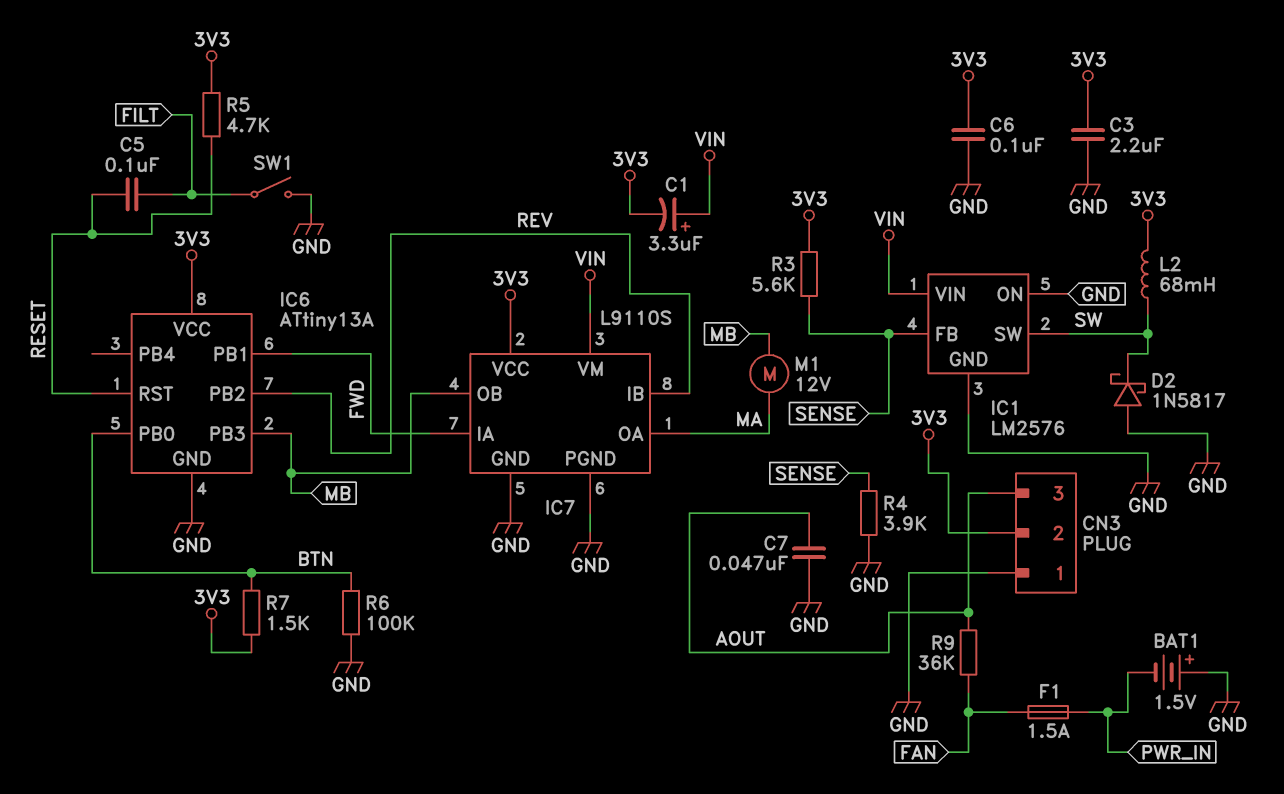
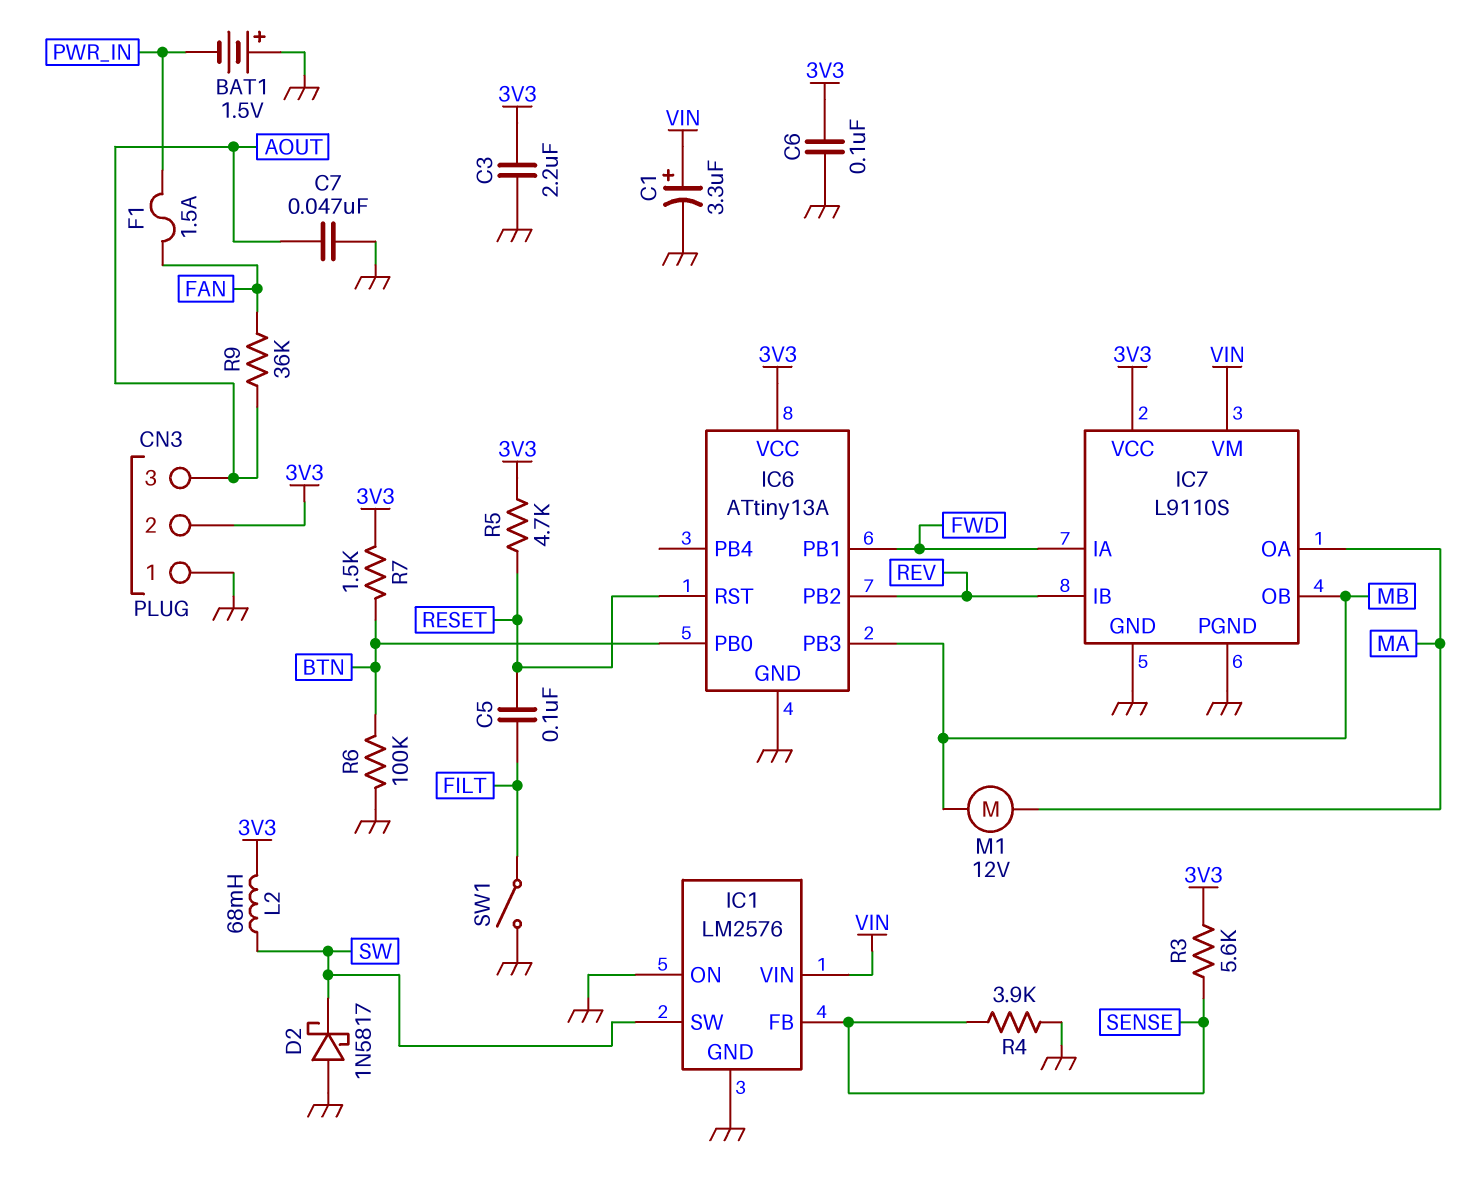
C1: 3.3uF (plus VIN, minus 3V3) -> 3.3uF (plus VIN, minus GND)

